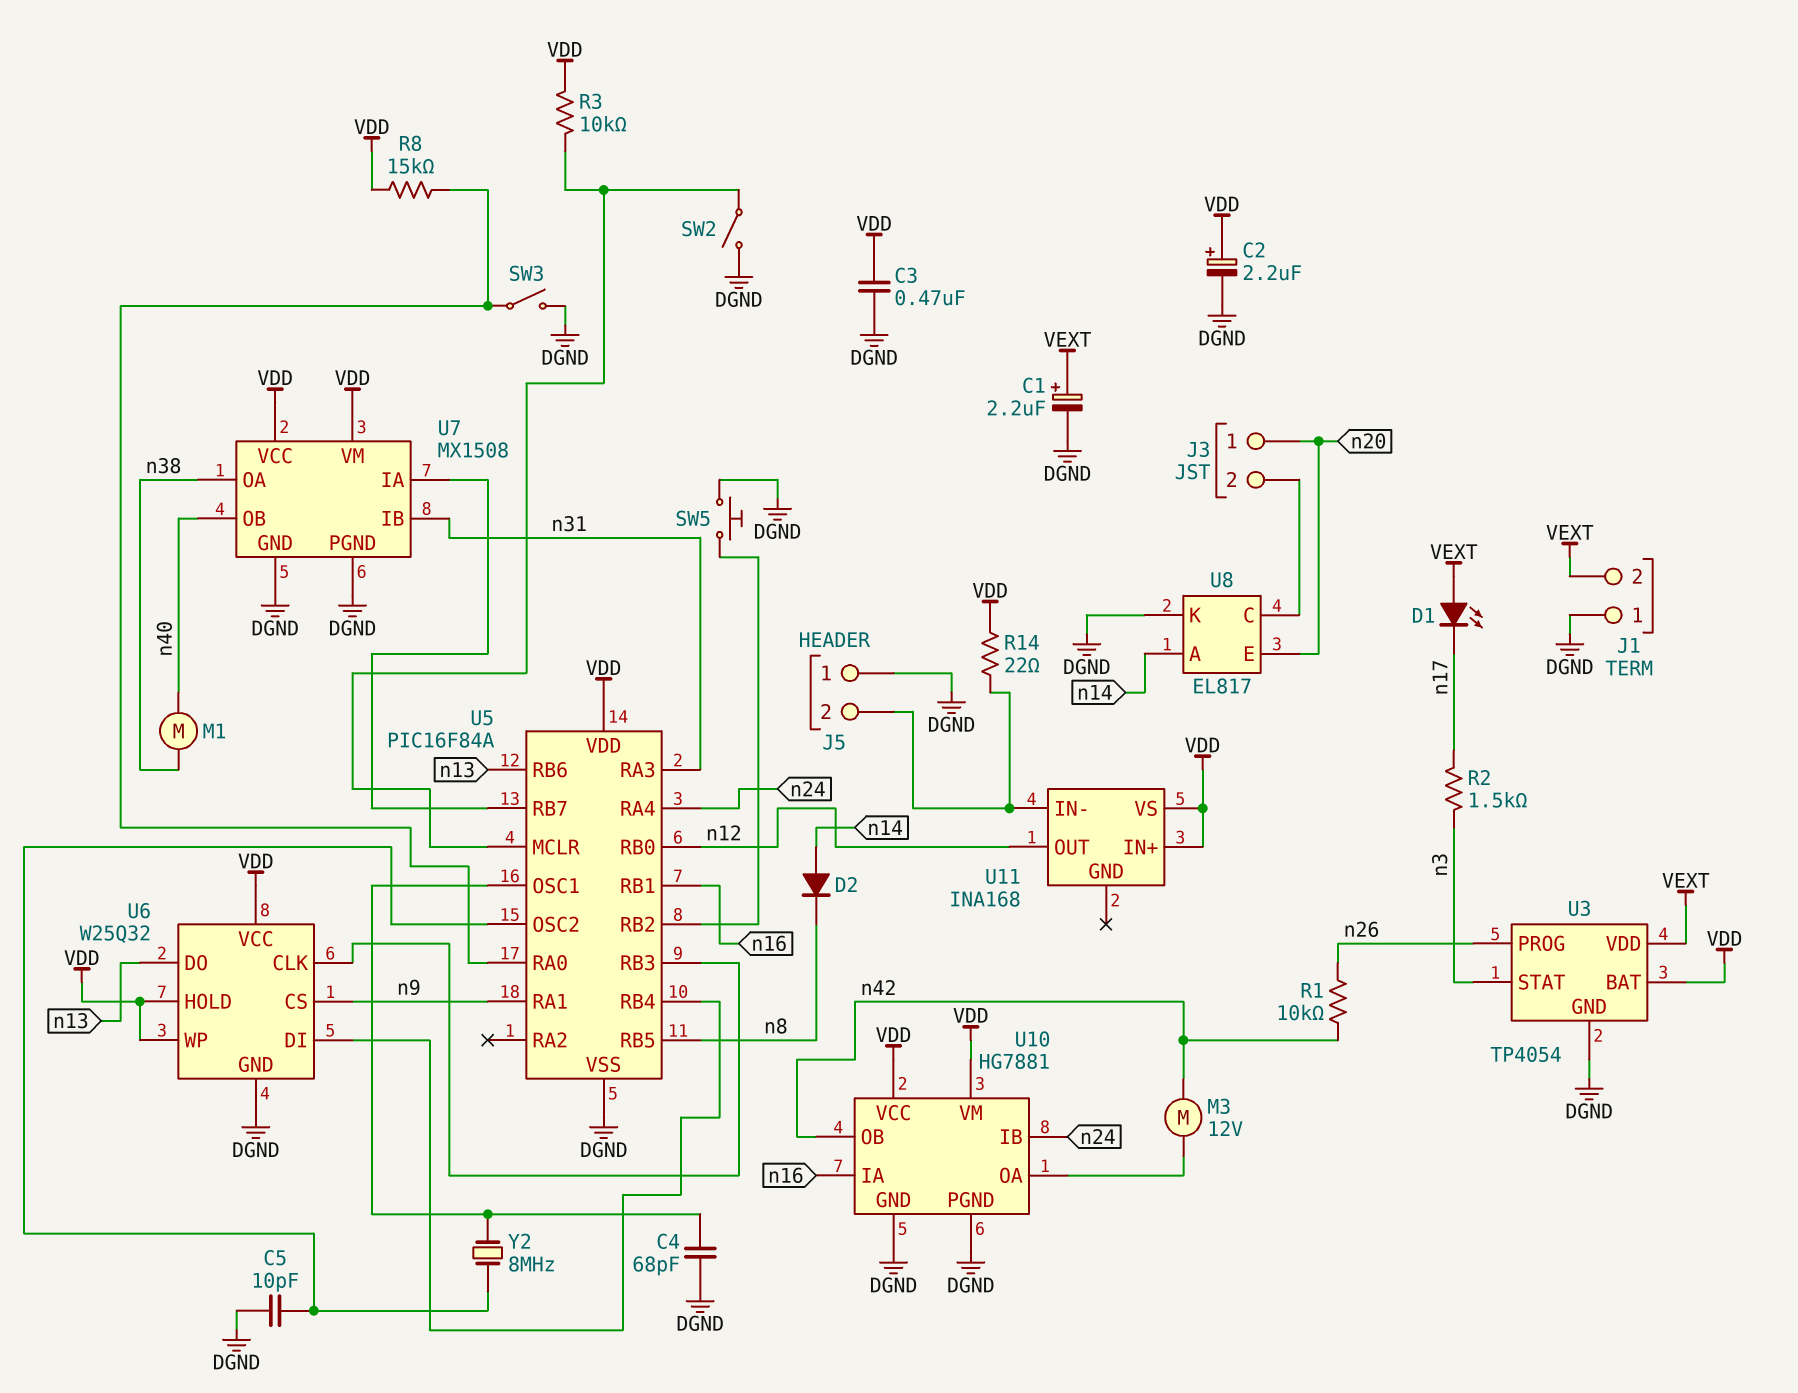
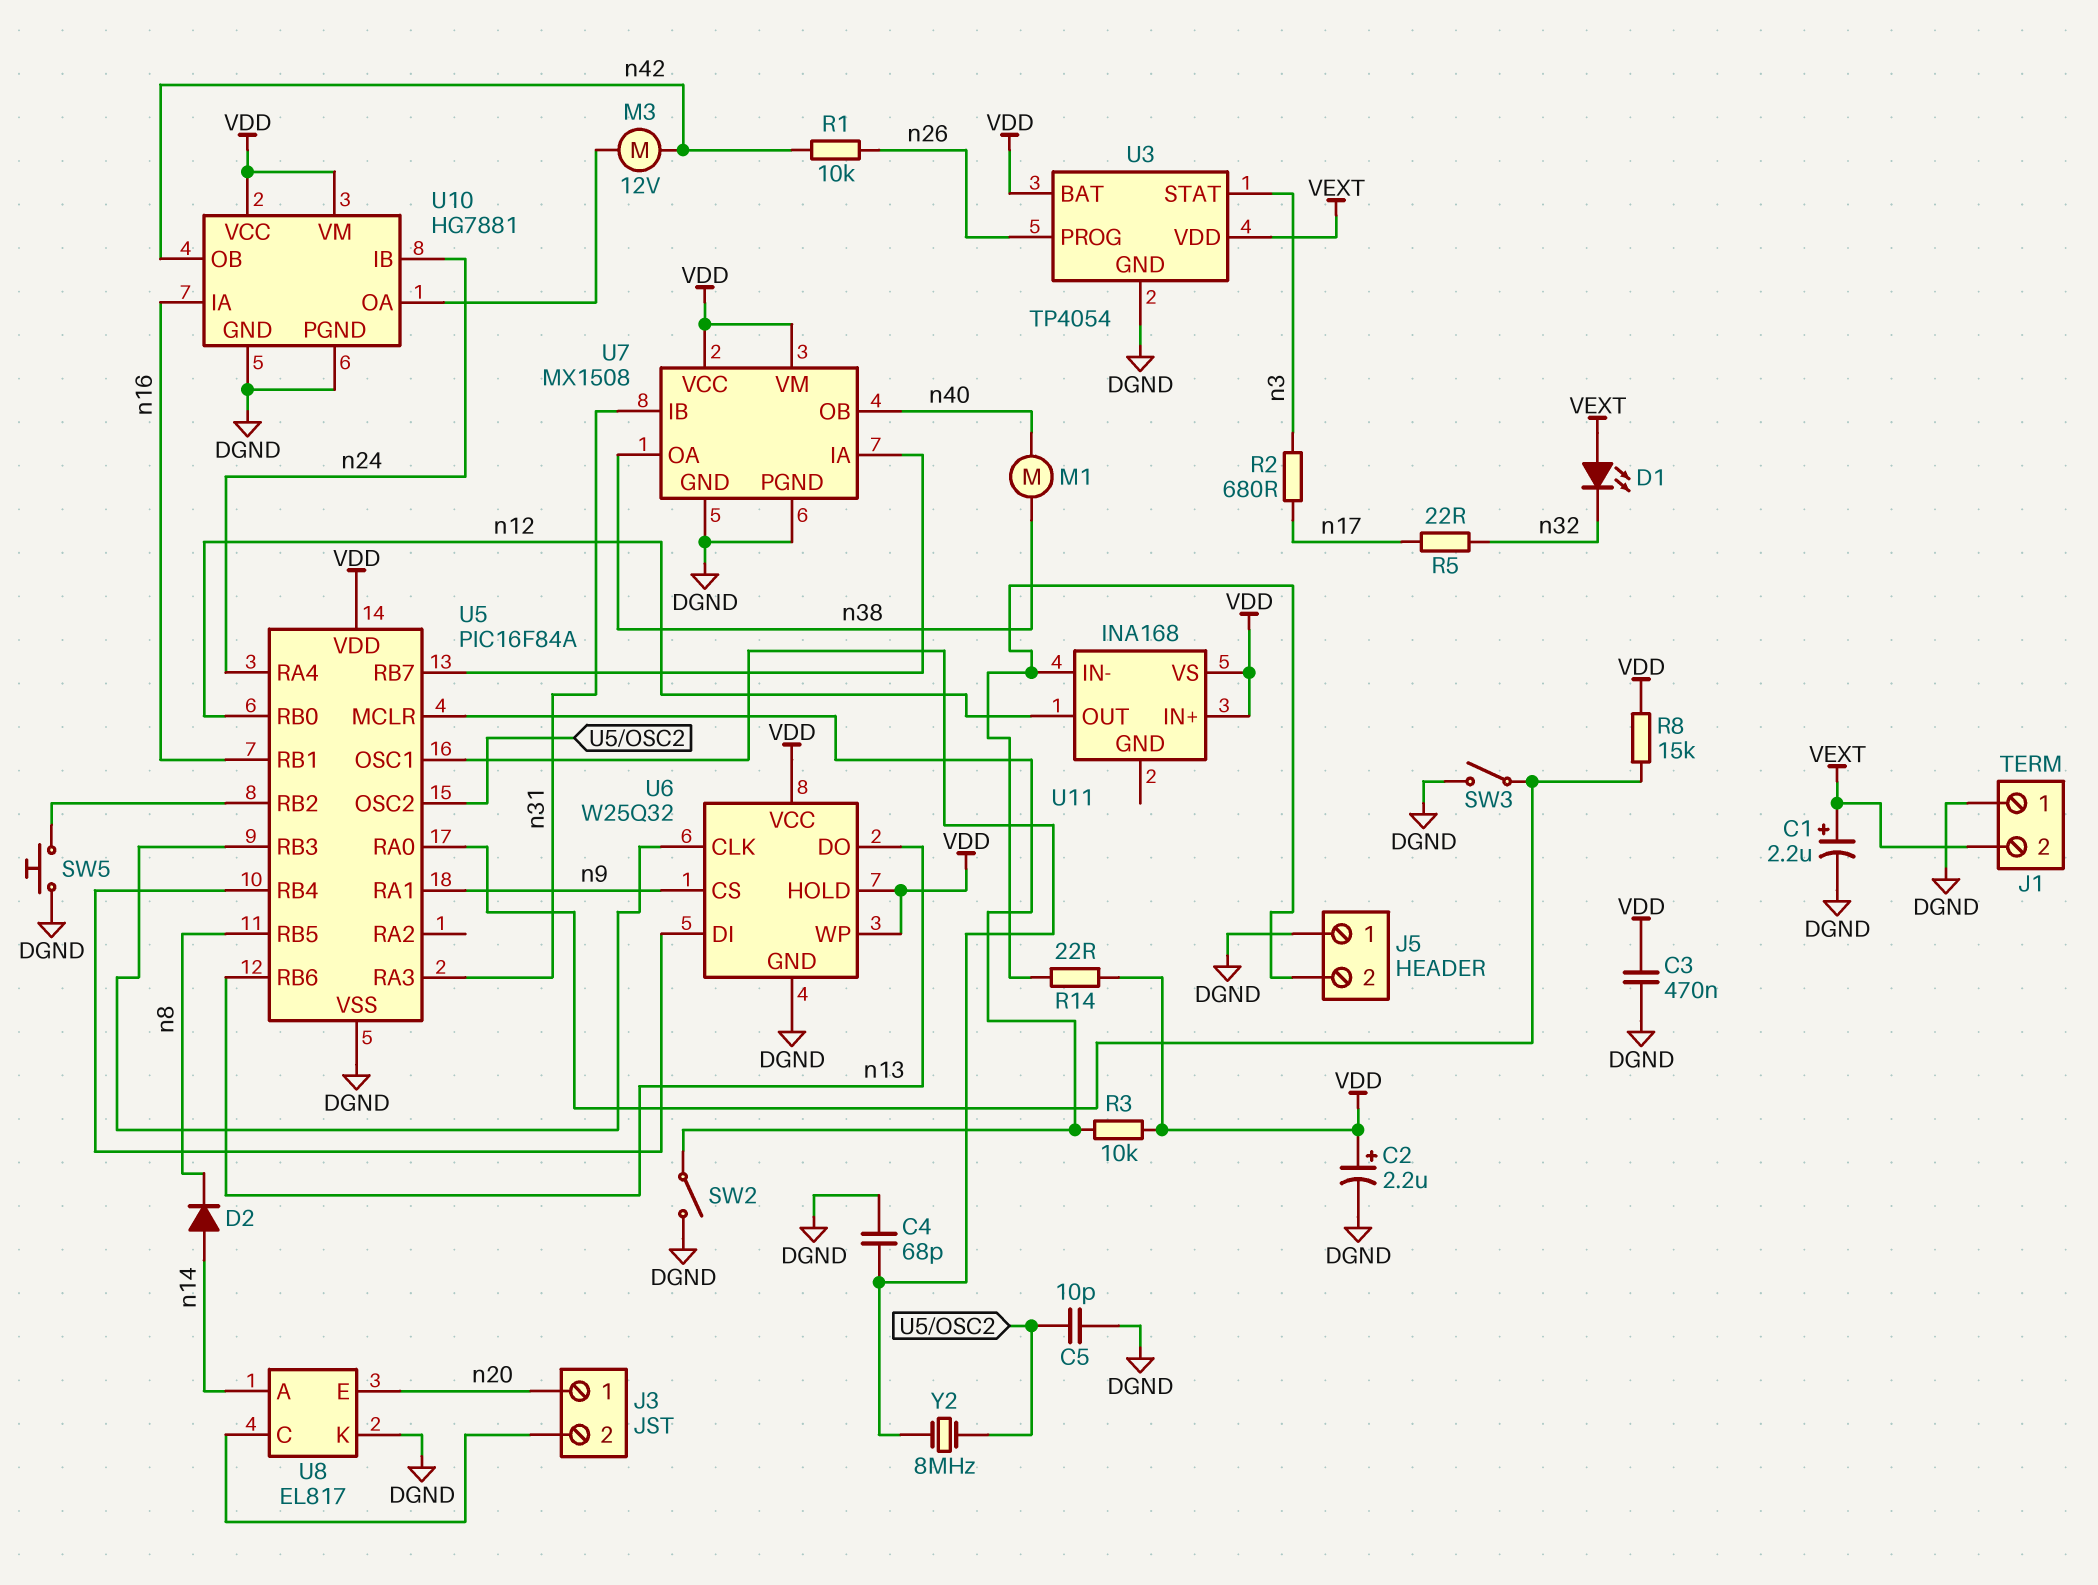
D1: LED (A VEXT, K n17) -> LED (A VEXT, K n32)
R2: 1.5k (n3, n17) -> 680 (n3, n17)
R5: none -> 22 (n17, n32)

